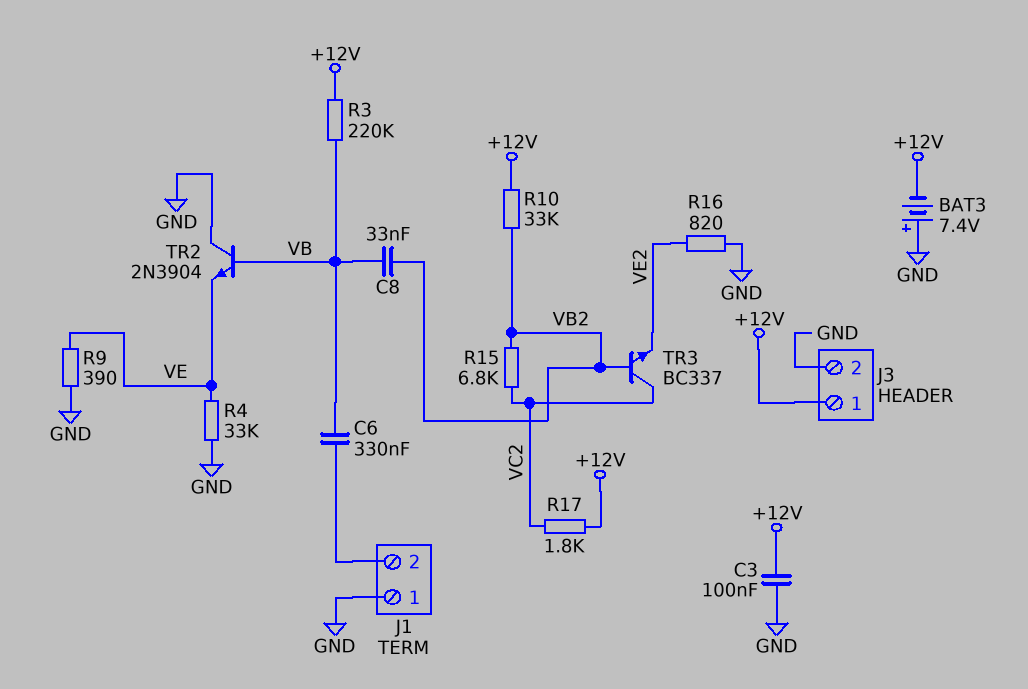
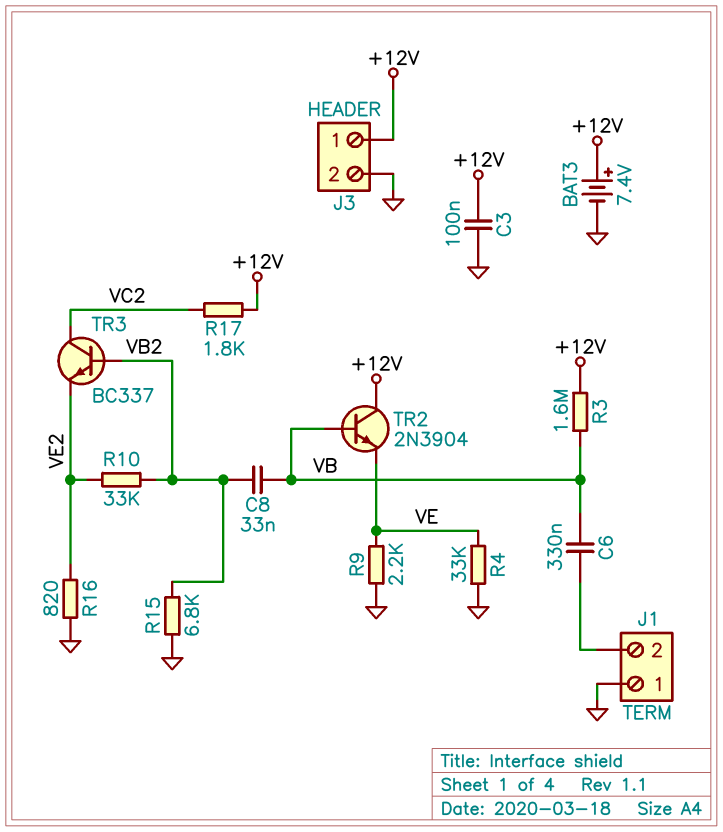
BAT3: 7.4V (plus GND, minus +12V) -> 7.4V (plus +12V, minus GND)
R3: 220k (+12V, VB) -> 1.6M (+12V, VB)
R9: 390 (GND, VE) -> 2.2k (GND, VE)
R10: 33k (+12V, VB2) -> 33k (VB2, VE2)
R15: 6.8k (VB2, VC2) -> 6.8k (GND, VB2)
TR2: NPN 2N3904 (B VB, C GND, E VE) -> NPN 2N3904 (B VB, C +12V, E VE)

